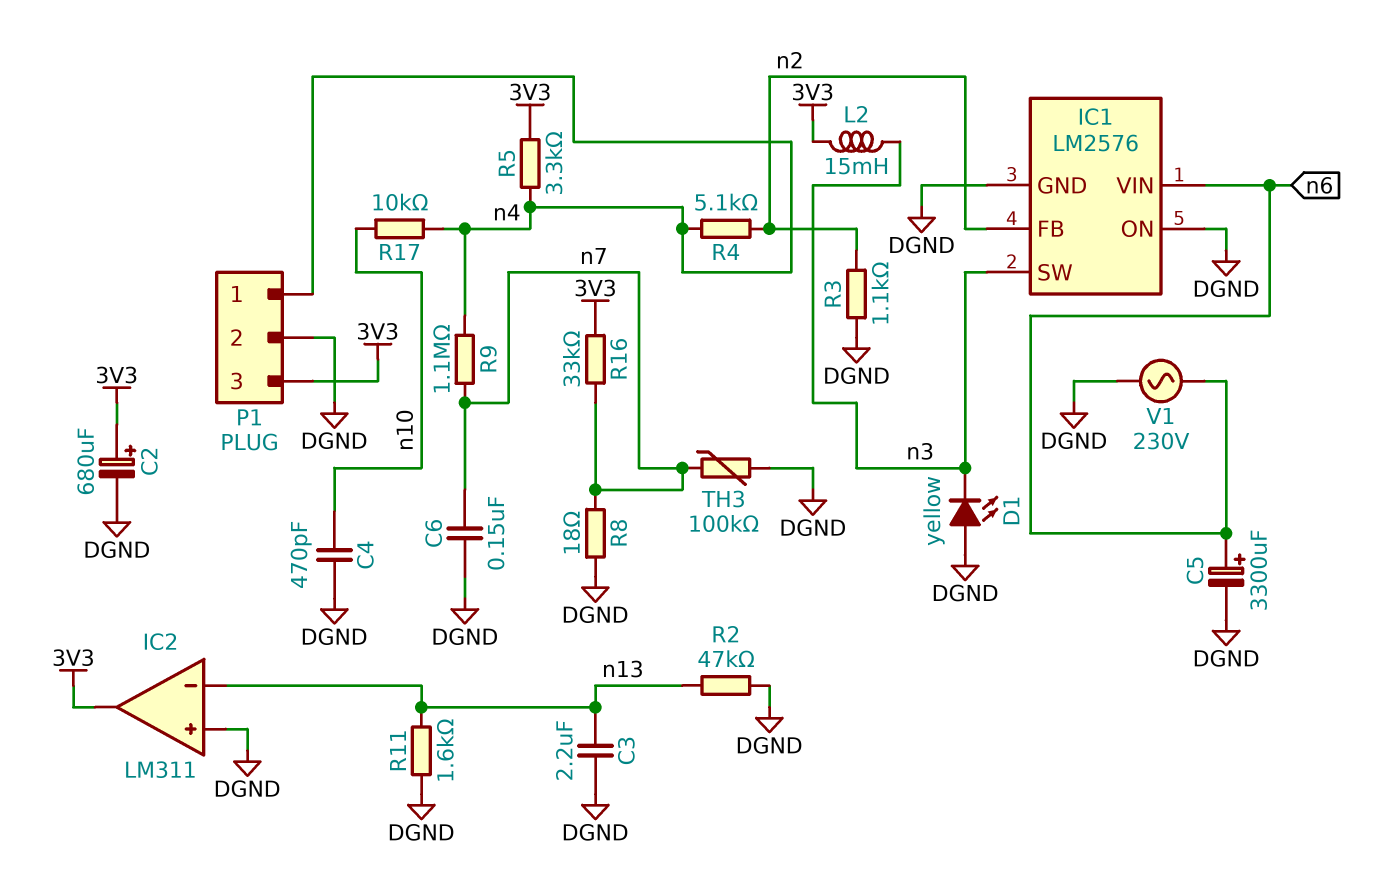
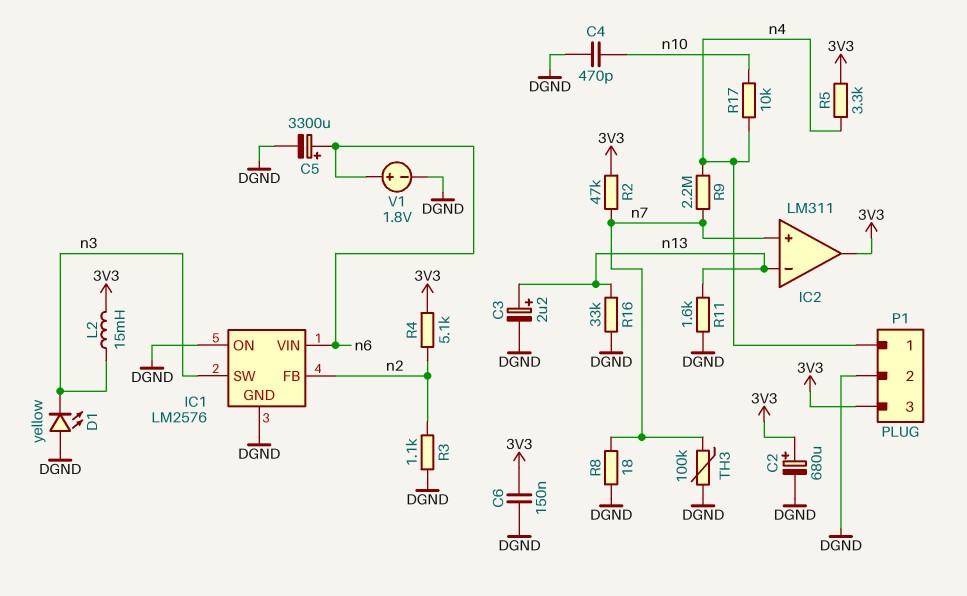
C3: 2.2uF (DGND, n13) -> 2.2uF (plus n13, minus DGND)
C6: 150nF (DGND, n7) -> 150nF (3V3, DGND)
IC2 pin in+: DGND -> n7
R2: 47k (DGND, n13) -> 47k (3V3, n7)
R4: 5.1k (n2, n4) -> 5.1k (3V3, n2)
R9: 1.1M (n4, n7) -> 2.2M (n4, n7)
R16: 33k (3V3, n7) -> 33k (DGND, n13)
V1: AC 230V (DGND, n6) -> 1.8V (plus n6, minus DGND)

